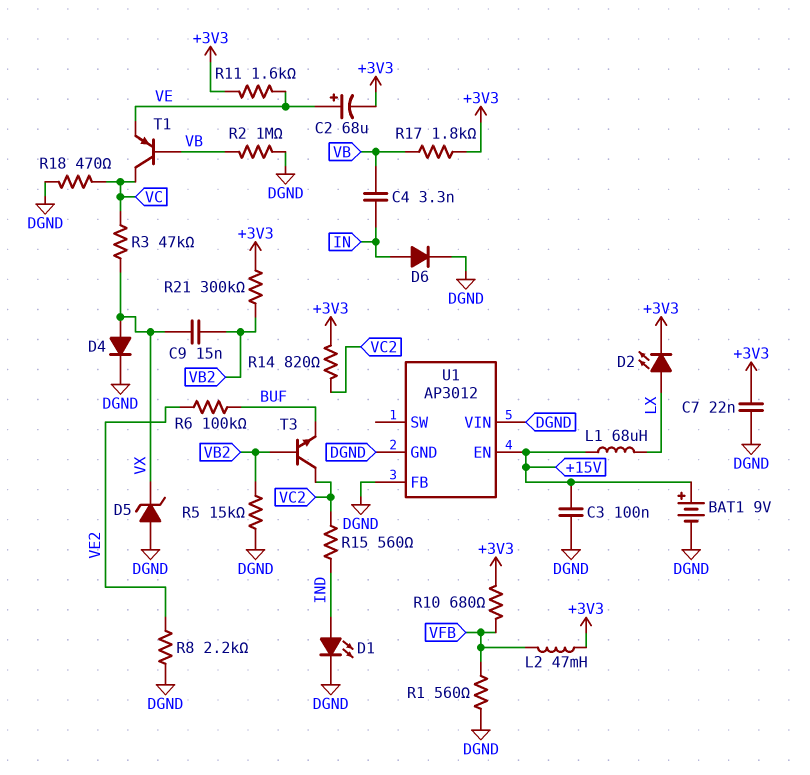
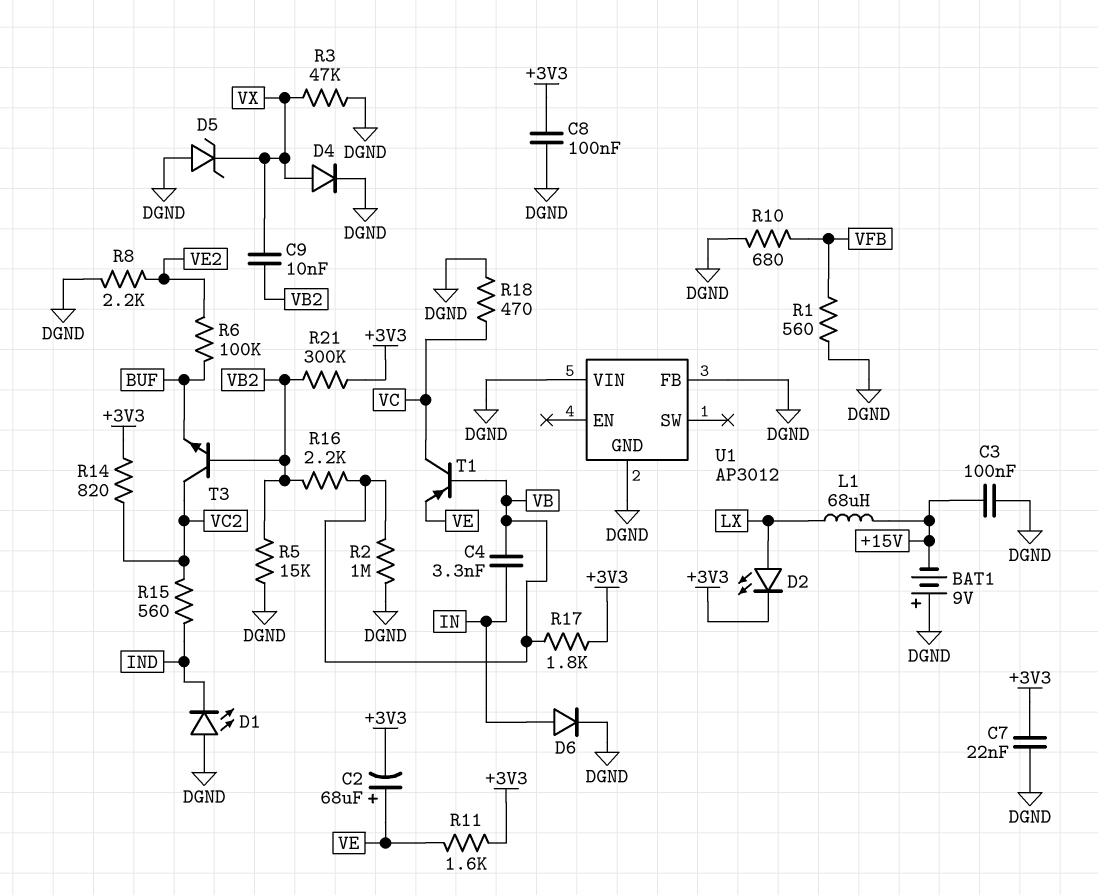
BAT1: 9V (plus +15V, minus DGND) -> 9V (plus DGND, minus +15V)
C8: none -> 100nF (+3V3, DGND)
C9: 15nF (VB2, VX) -> 10nF (VB2, VX)
D1: LED (A IND, K DGND) -> LED (A DGND, K IND)
L2: 47mH (+3V3, VFB) -> none
R3: 47k (VC, VX) -> 47k (DGND, VX)
R10: 680 (+3V3, VFB) -> 680 (DGND, VFB)
R16: none -> 2.2k (VB, VB2)
U1 pin EN: +15V -> none

